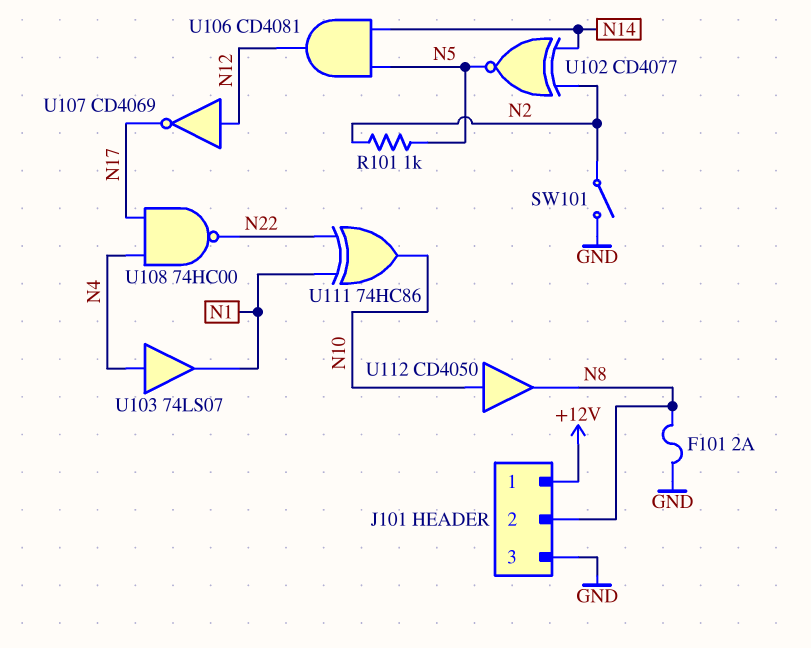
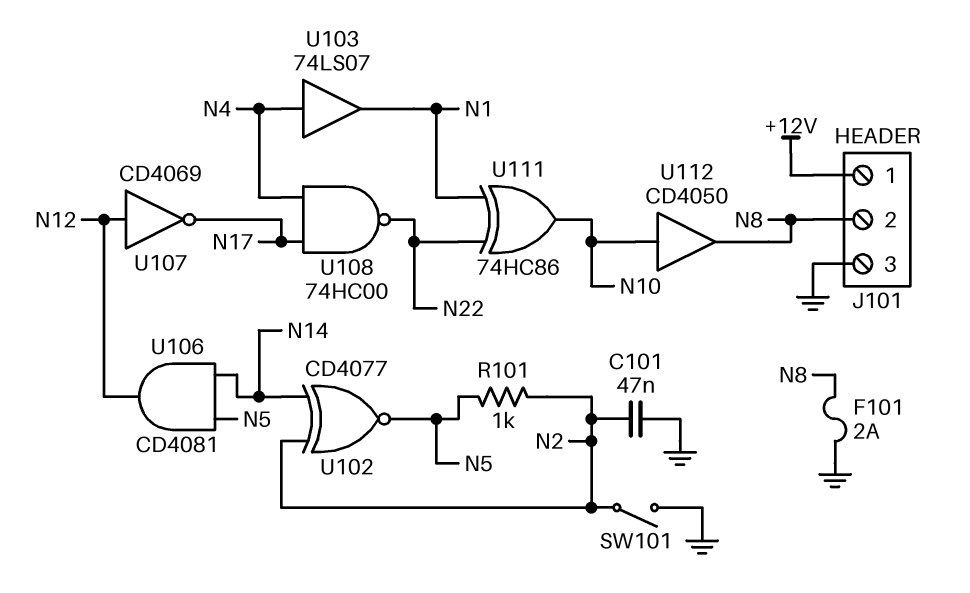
C101: none -> 47nF (GND, N2)

